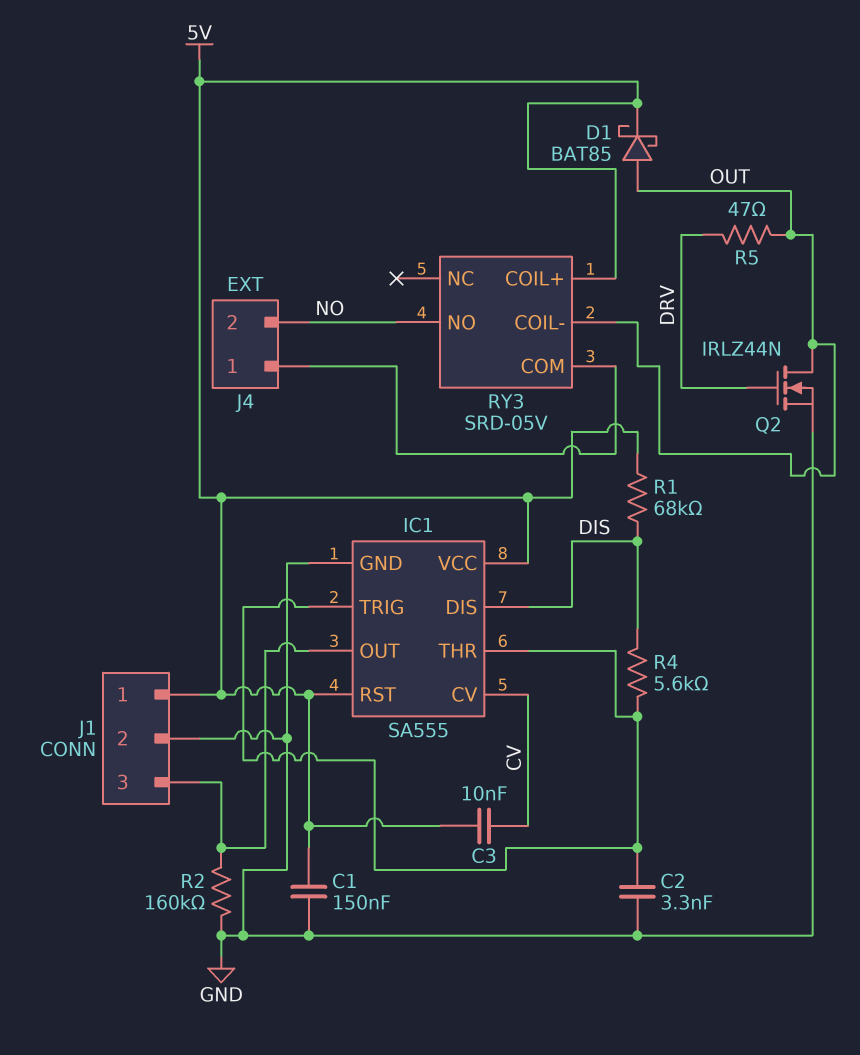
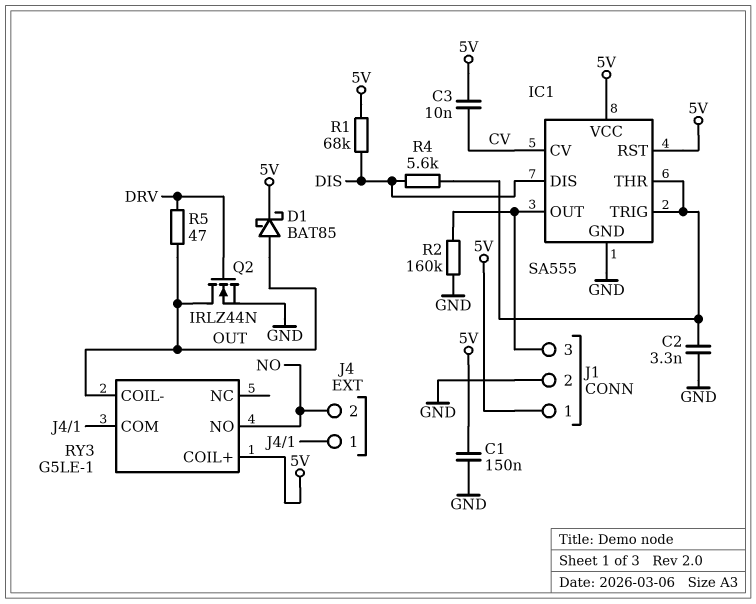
RY3: SRD-05V -> G5LE-1

